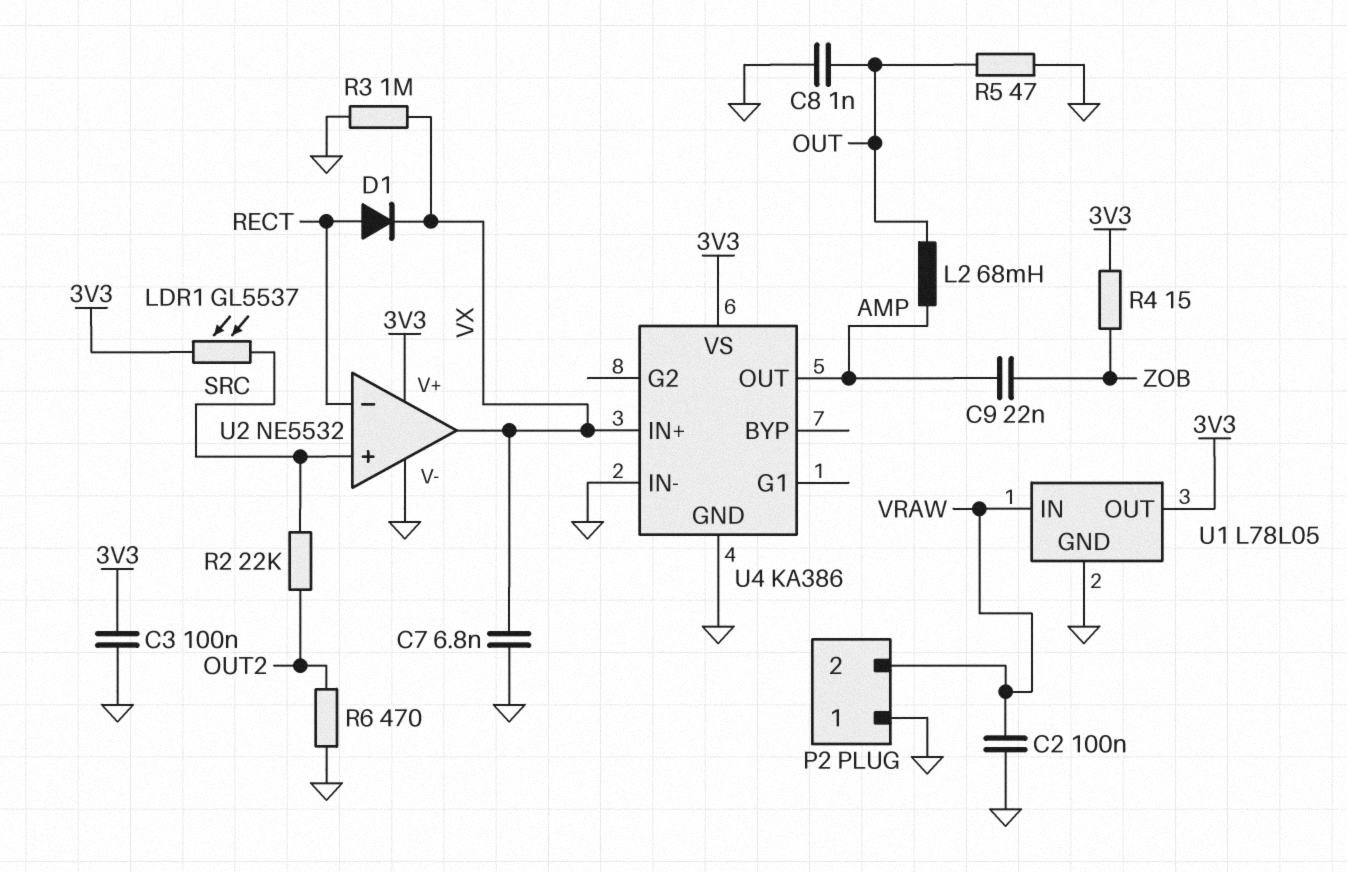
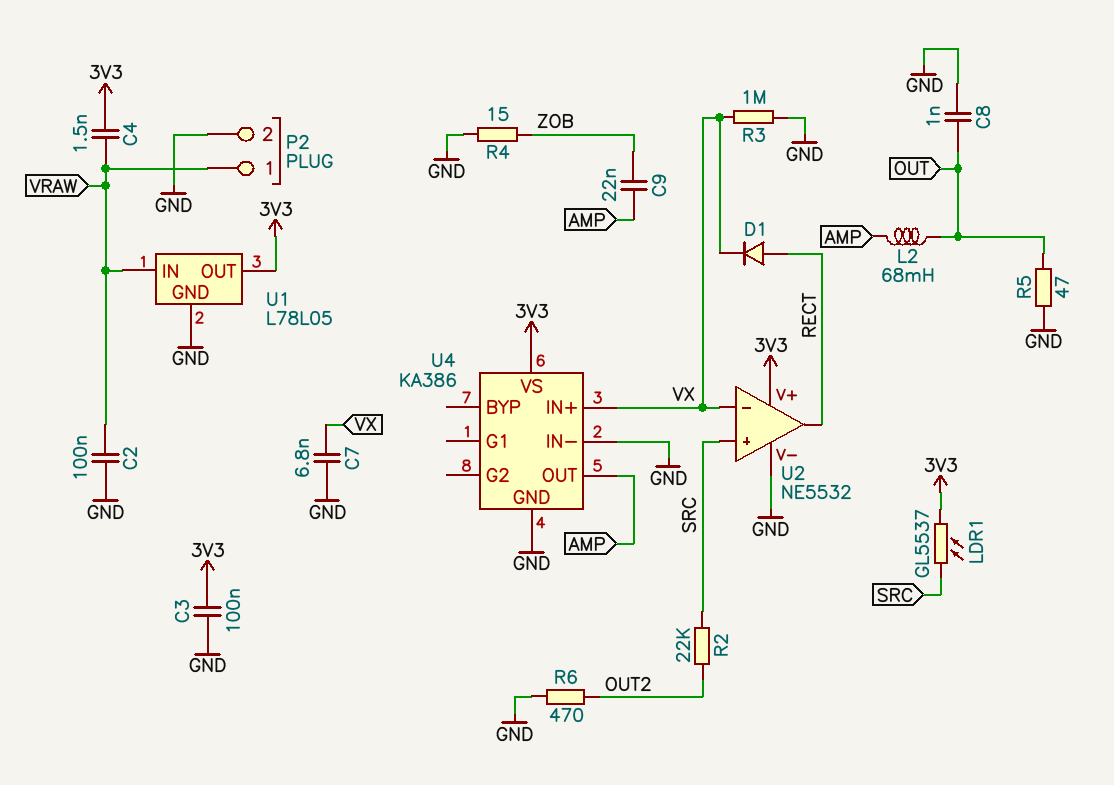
C4: none -> 1.5nF (3V3, VRAW)
P2 pin 1: GND -> VRAW
P2 pin 2: VRAW -> GND
R4: 15 (3V3, ZOB) -> 15 (GND, ZOB)
U2 pin in-: RECT -> VX
U2 pin out: VX -> RECT

